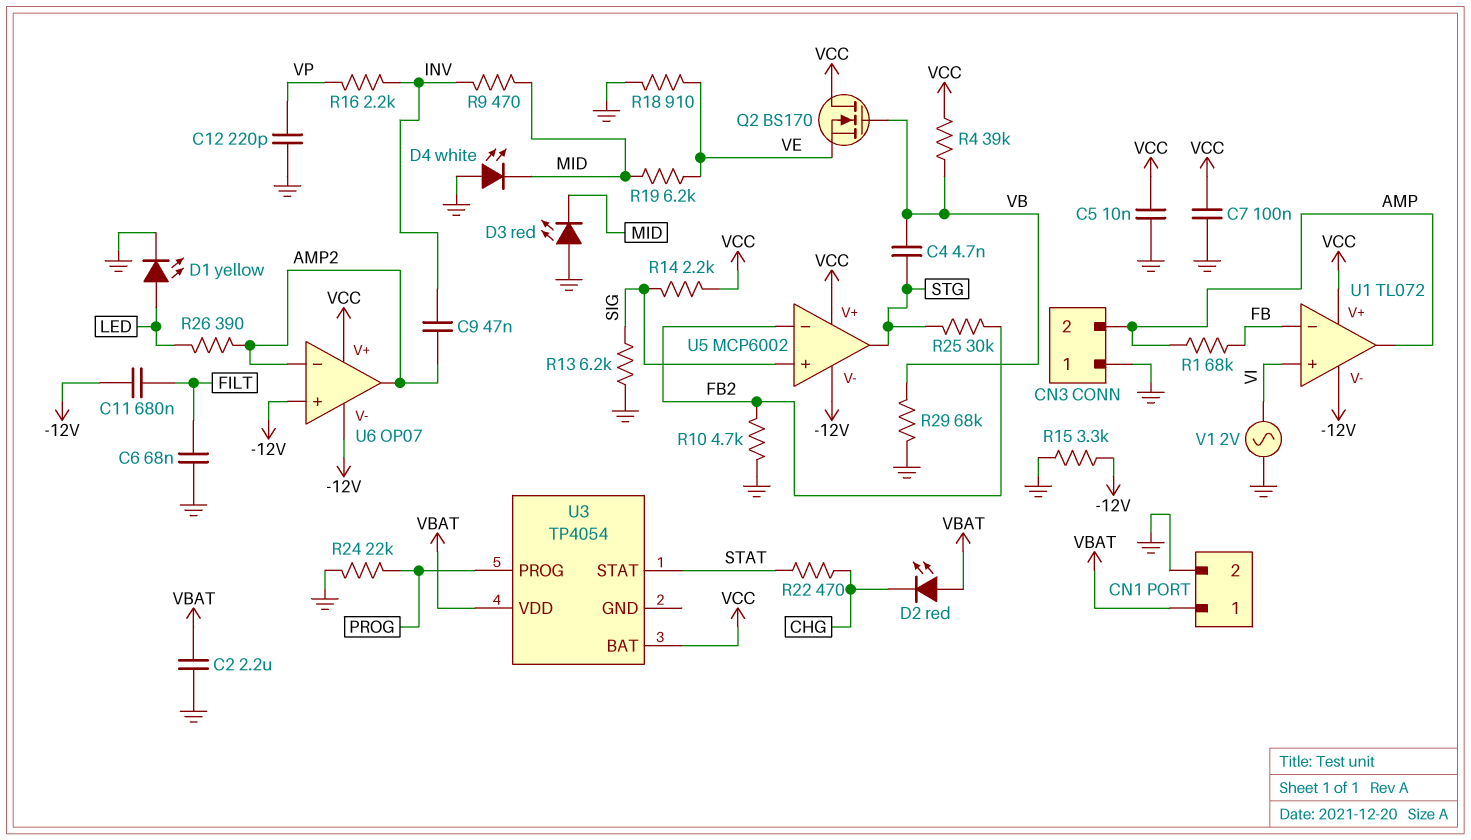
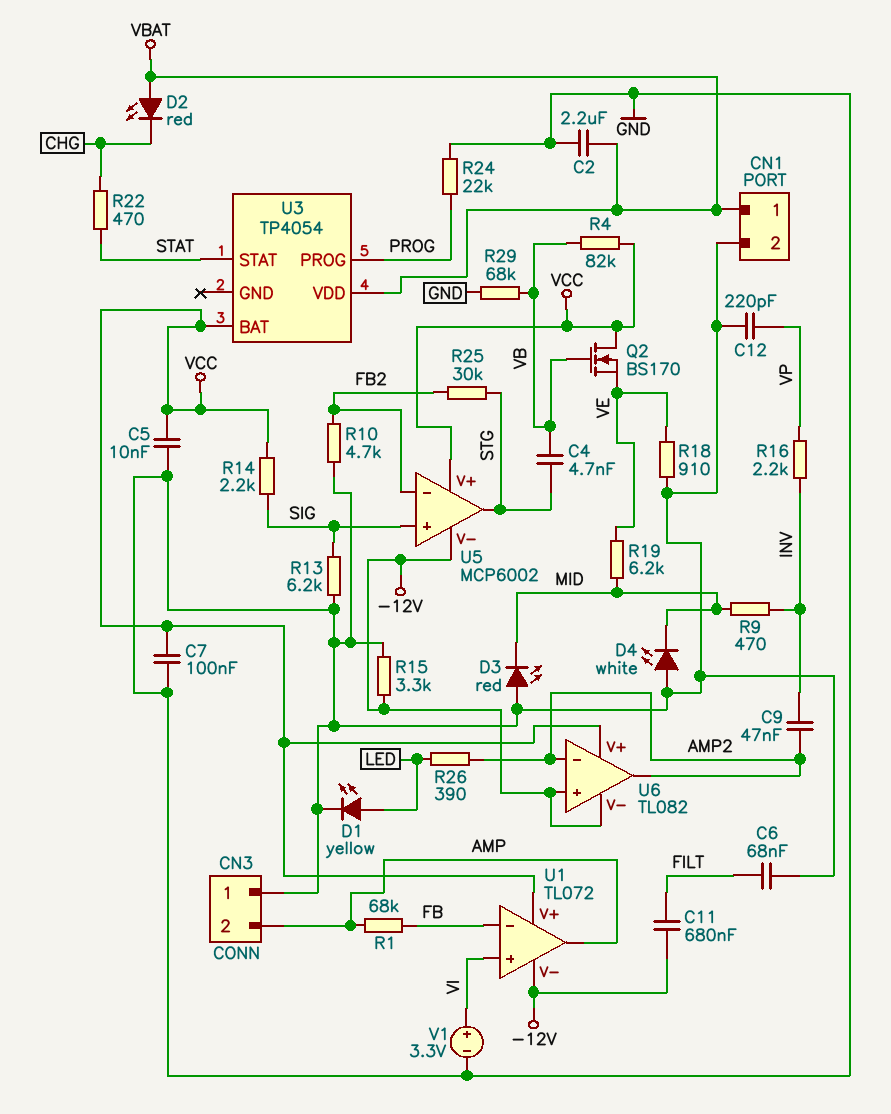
R4: 39k (VB, VCC) -> 82k (VB, VCC)
U6: OP07 -> TL082
V1: AC 2V (GND, VI) -> 3.3V (plus VI, minus GND)

